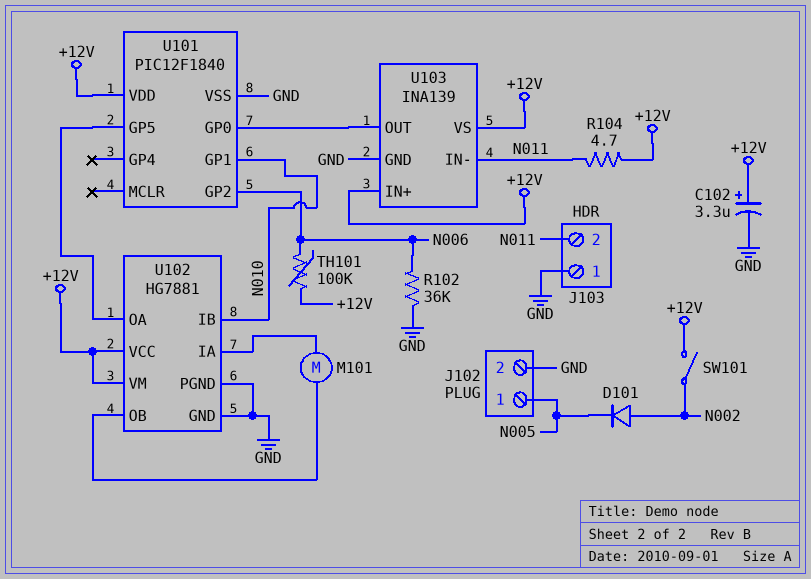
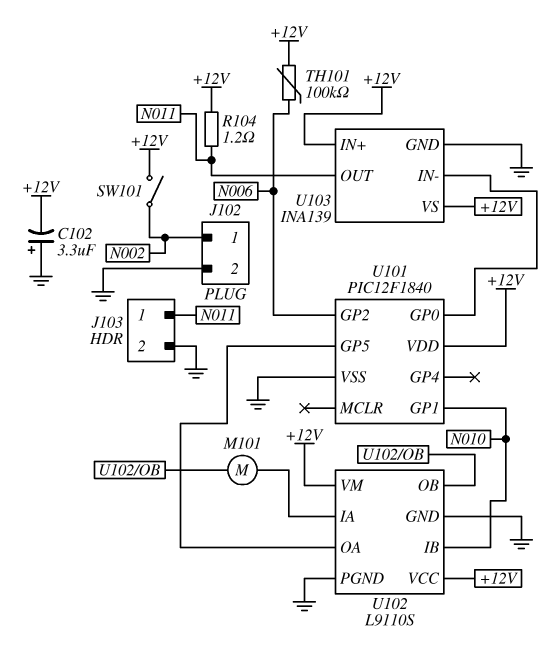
C102: 3.3uF (plus +12V, minus GND) -> 3.3uF (plus GND, minus +12V)
D101: diode (A N002, K N005) -> none
J102 pin 1: N005 -> N002
J103 pin 1: GND -> N011
J103 pin 2: N011 -> GND
R102: 36k (GND, N006) -> none
R104: 4.7 (+12V, N011) -> 1.2 (+12V, N011)
U102: HG7881 -> L9110S
U103 pin IN-: N011 -> U101/GP0
U103 pin OUT: U101/GP0 -> N011

